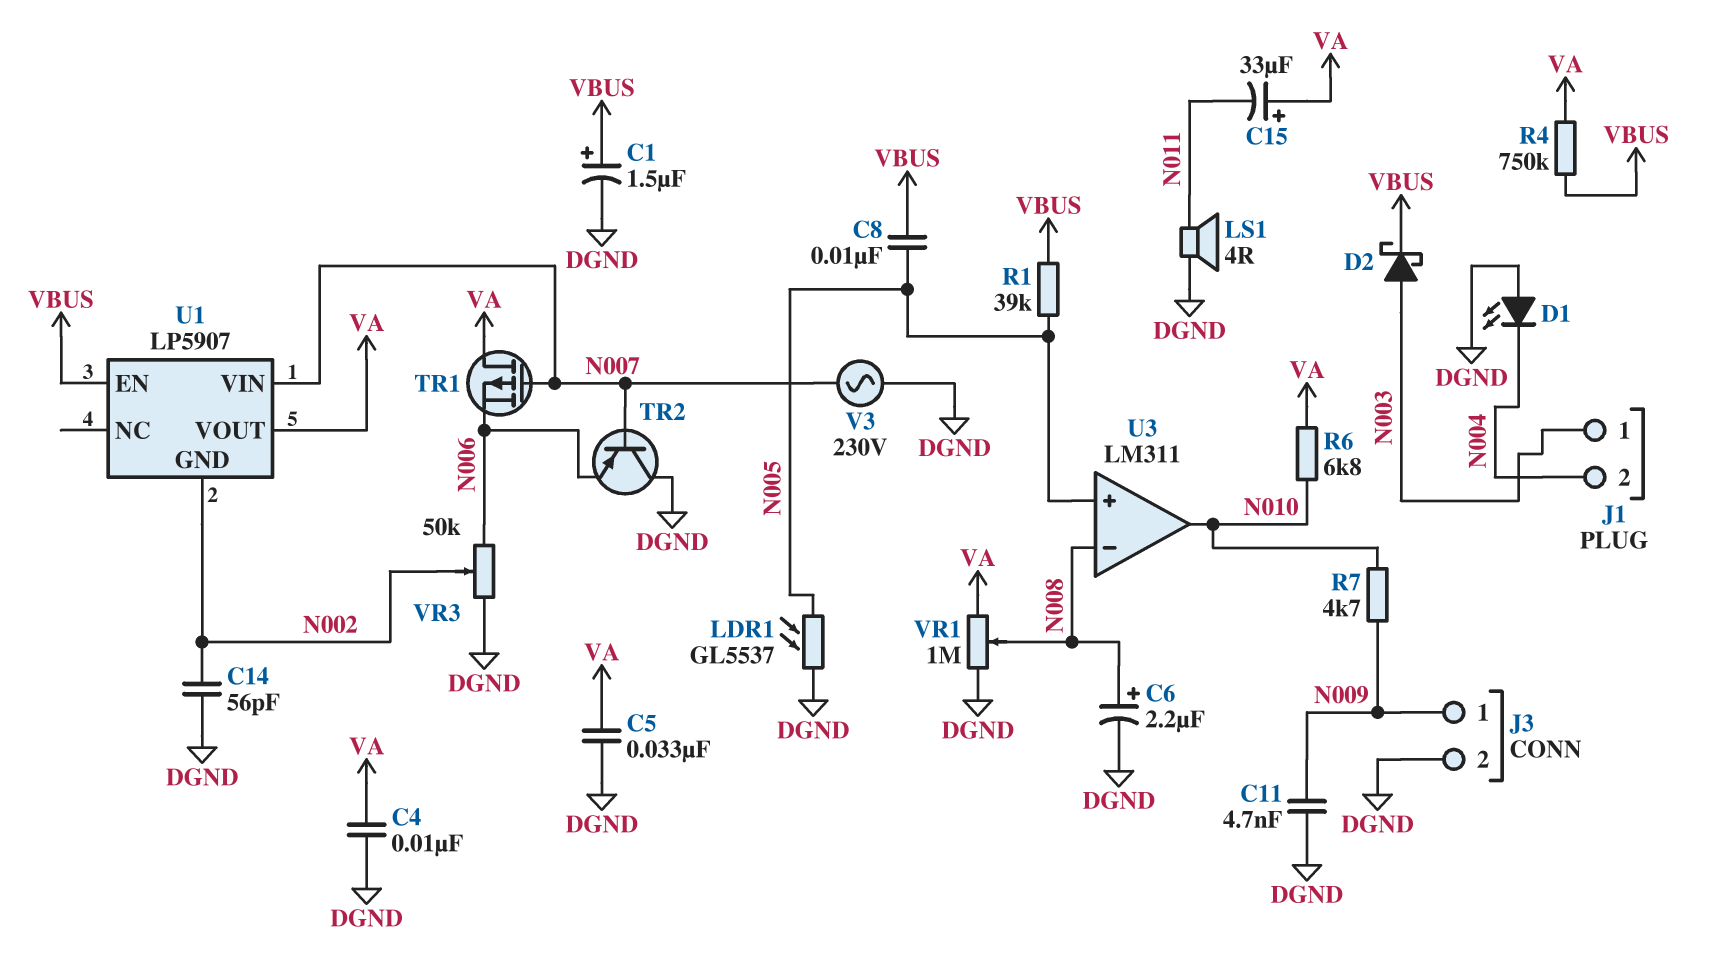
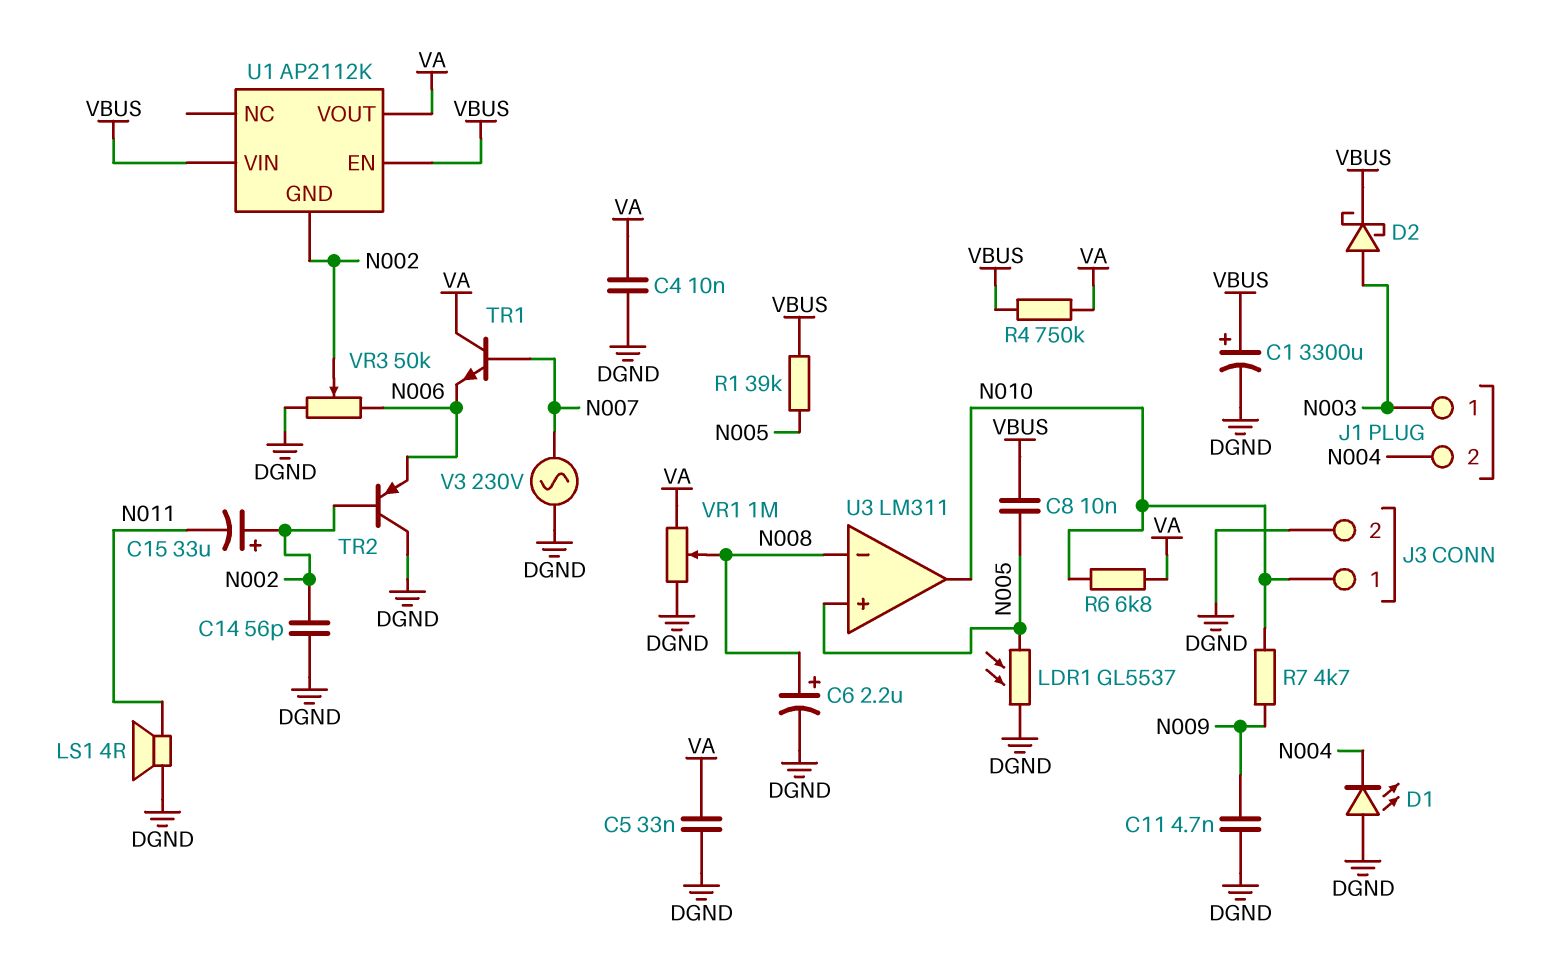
C1: 1.5uF (plus VBUS, minus DGND) -> 3300uF (plus VBUS, minus DGND)
C15: 33uF (plus VA, minus N011) -> 33uF (plus N002, minus N011)
J3 pin 1: N009 -> N010
TR1: PMOS (G N007, D VA, S N006) -> NPN (B N007, C VA, E N006)
TR2: PNP (B N007, C DGND, E N006) -> PNP (B N002, C DGND, E N006)
U1: LP5907 -> AP2112K
U1 pin VIN: N007 -> VBUS

